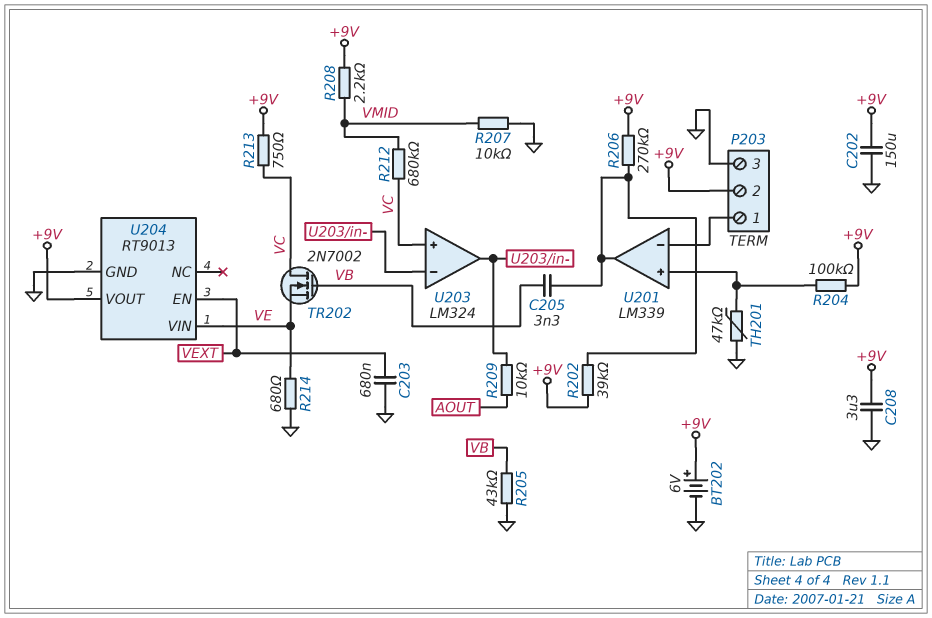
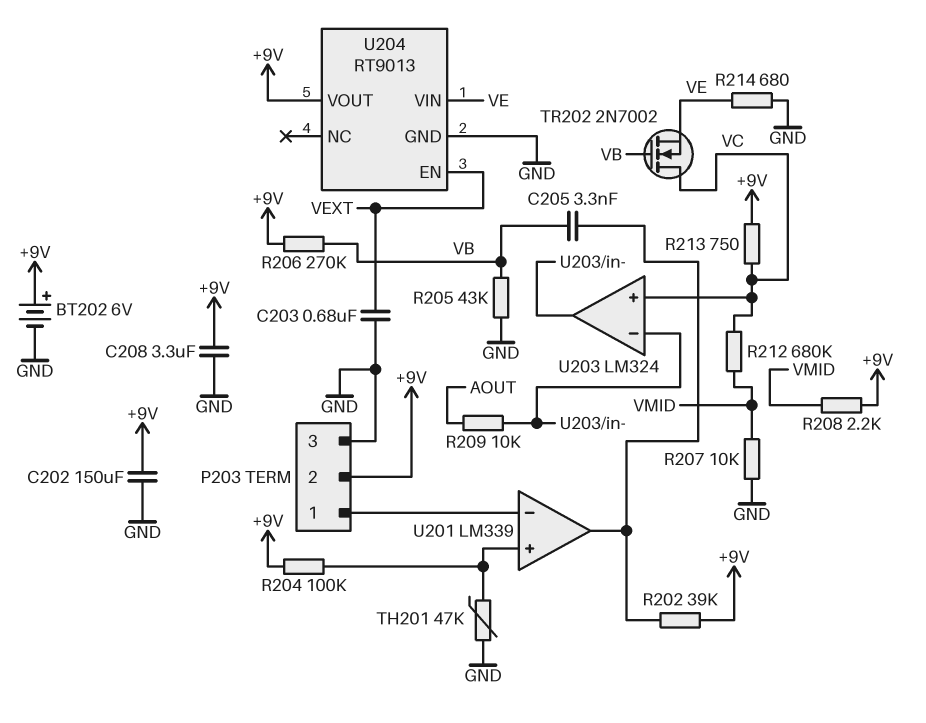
R206: 270k (+9V, U201/out) -> 270k (+9V, VB)

